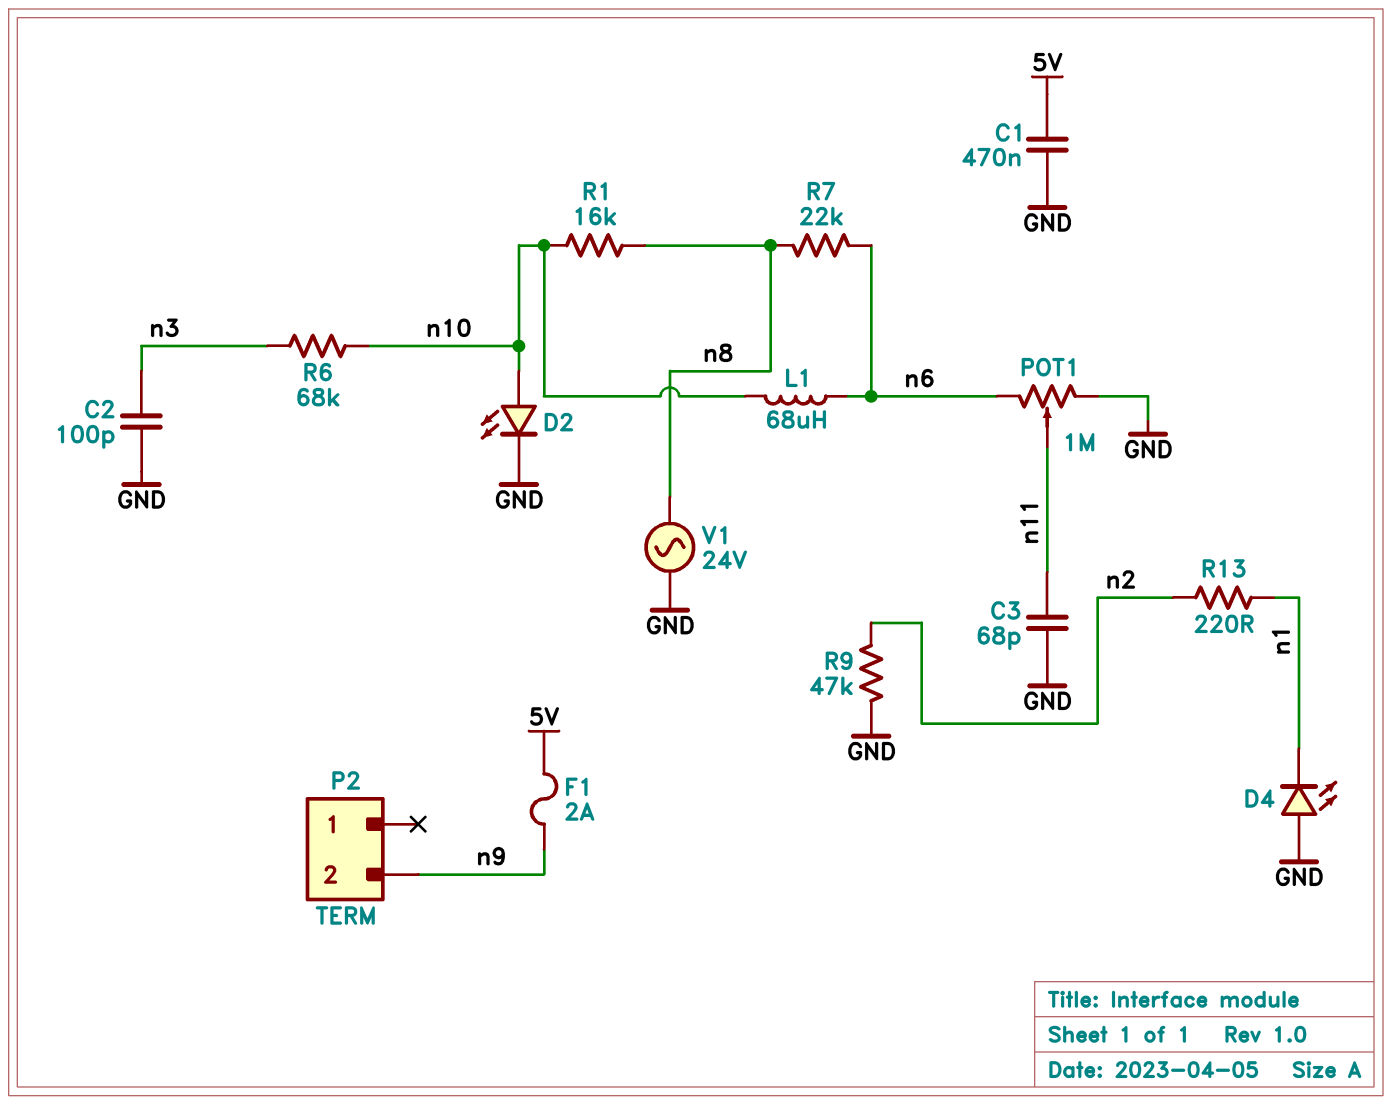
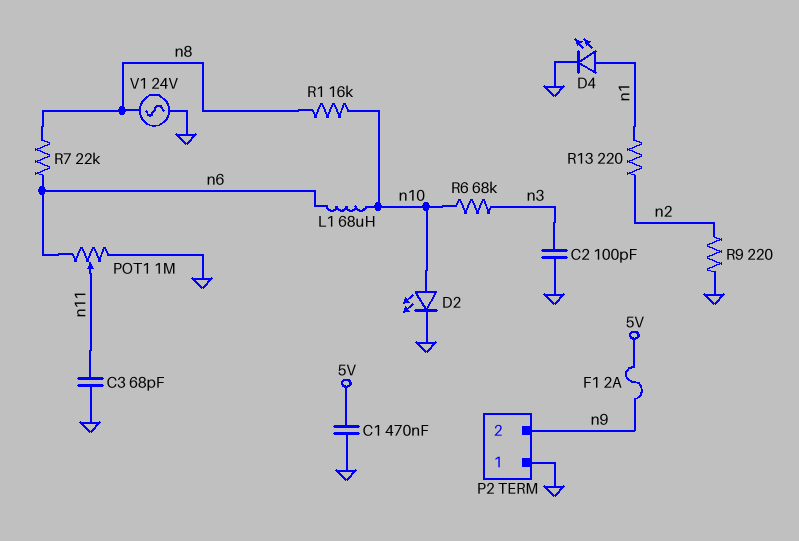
D4: LED (A GND, K n1) -> LED (A n1, K GND)
P2 pin 1: none -> GND
R9: 47k (GND, n2) -> 220 (GND, n2)

